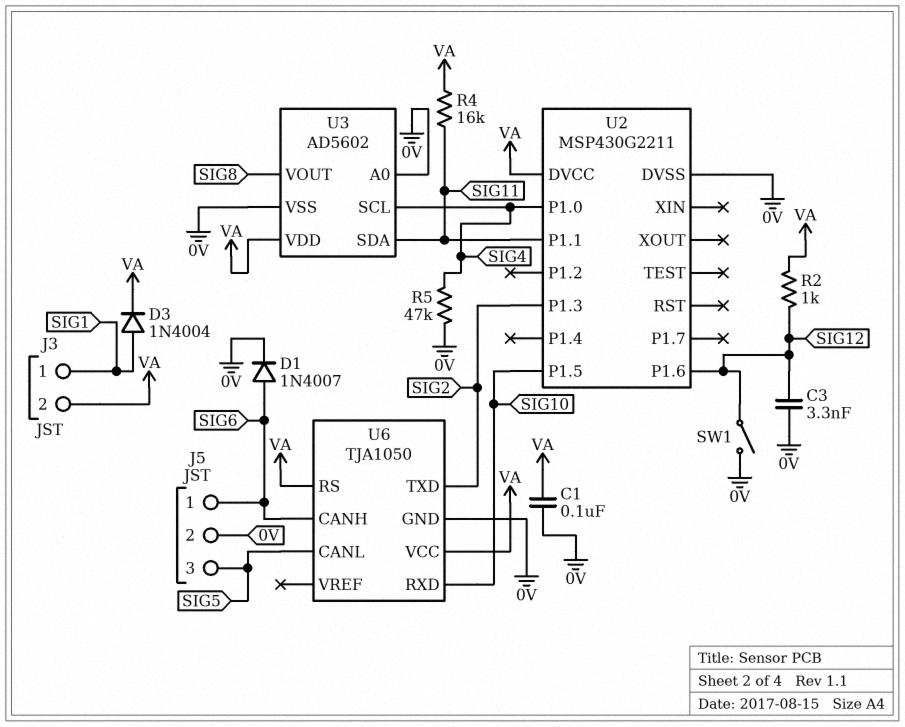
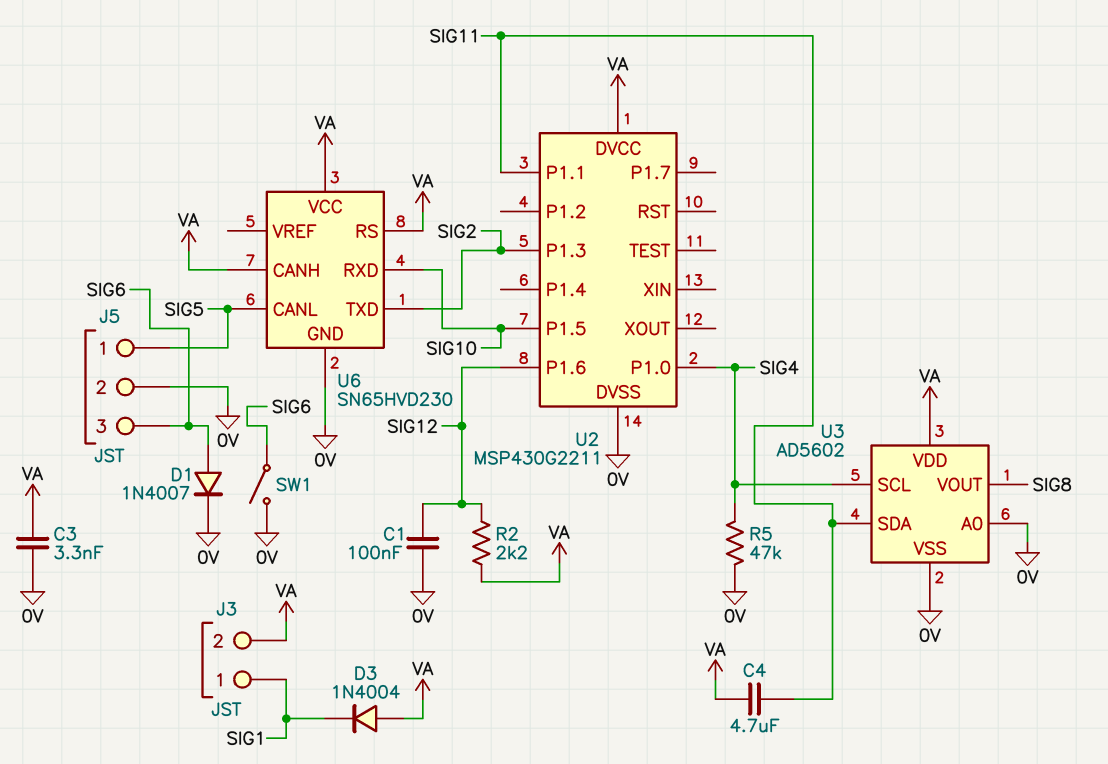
C1: 100nF (0V, VA) -> 100nF (0V, SIG12)
C3: 3.3nF (0V, SIG12) -> 3.3nF (0V, VA)
C4: none -> 4.7uF (SIG11, VA)
D3: diode 1N4004 (A SIG1, K VA) -> diode 1N4004 (A VA, K SIG1)
J5 pin 1: SIG6 -> SIG5
J5 pin 3: SIG5 -> SIG6
R2: 1k (SIG12, VA) -> 2.2k (SIG12, VA)
R4: 16k (SIG11, VA) -> none
SW1: switch (0V, SIG12) -> switch (0V, SIG6)
U6: TJA1050 -> SN65HVD230
U6 pin CANH: SIG6 -> VA

